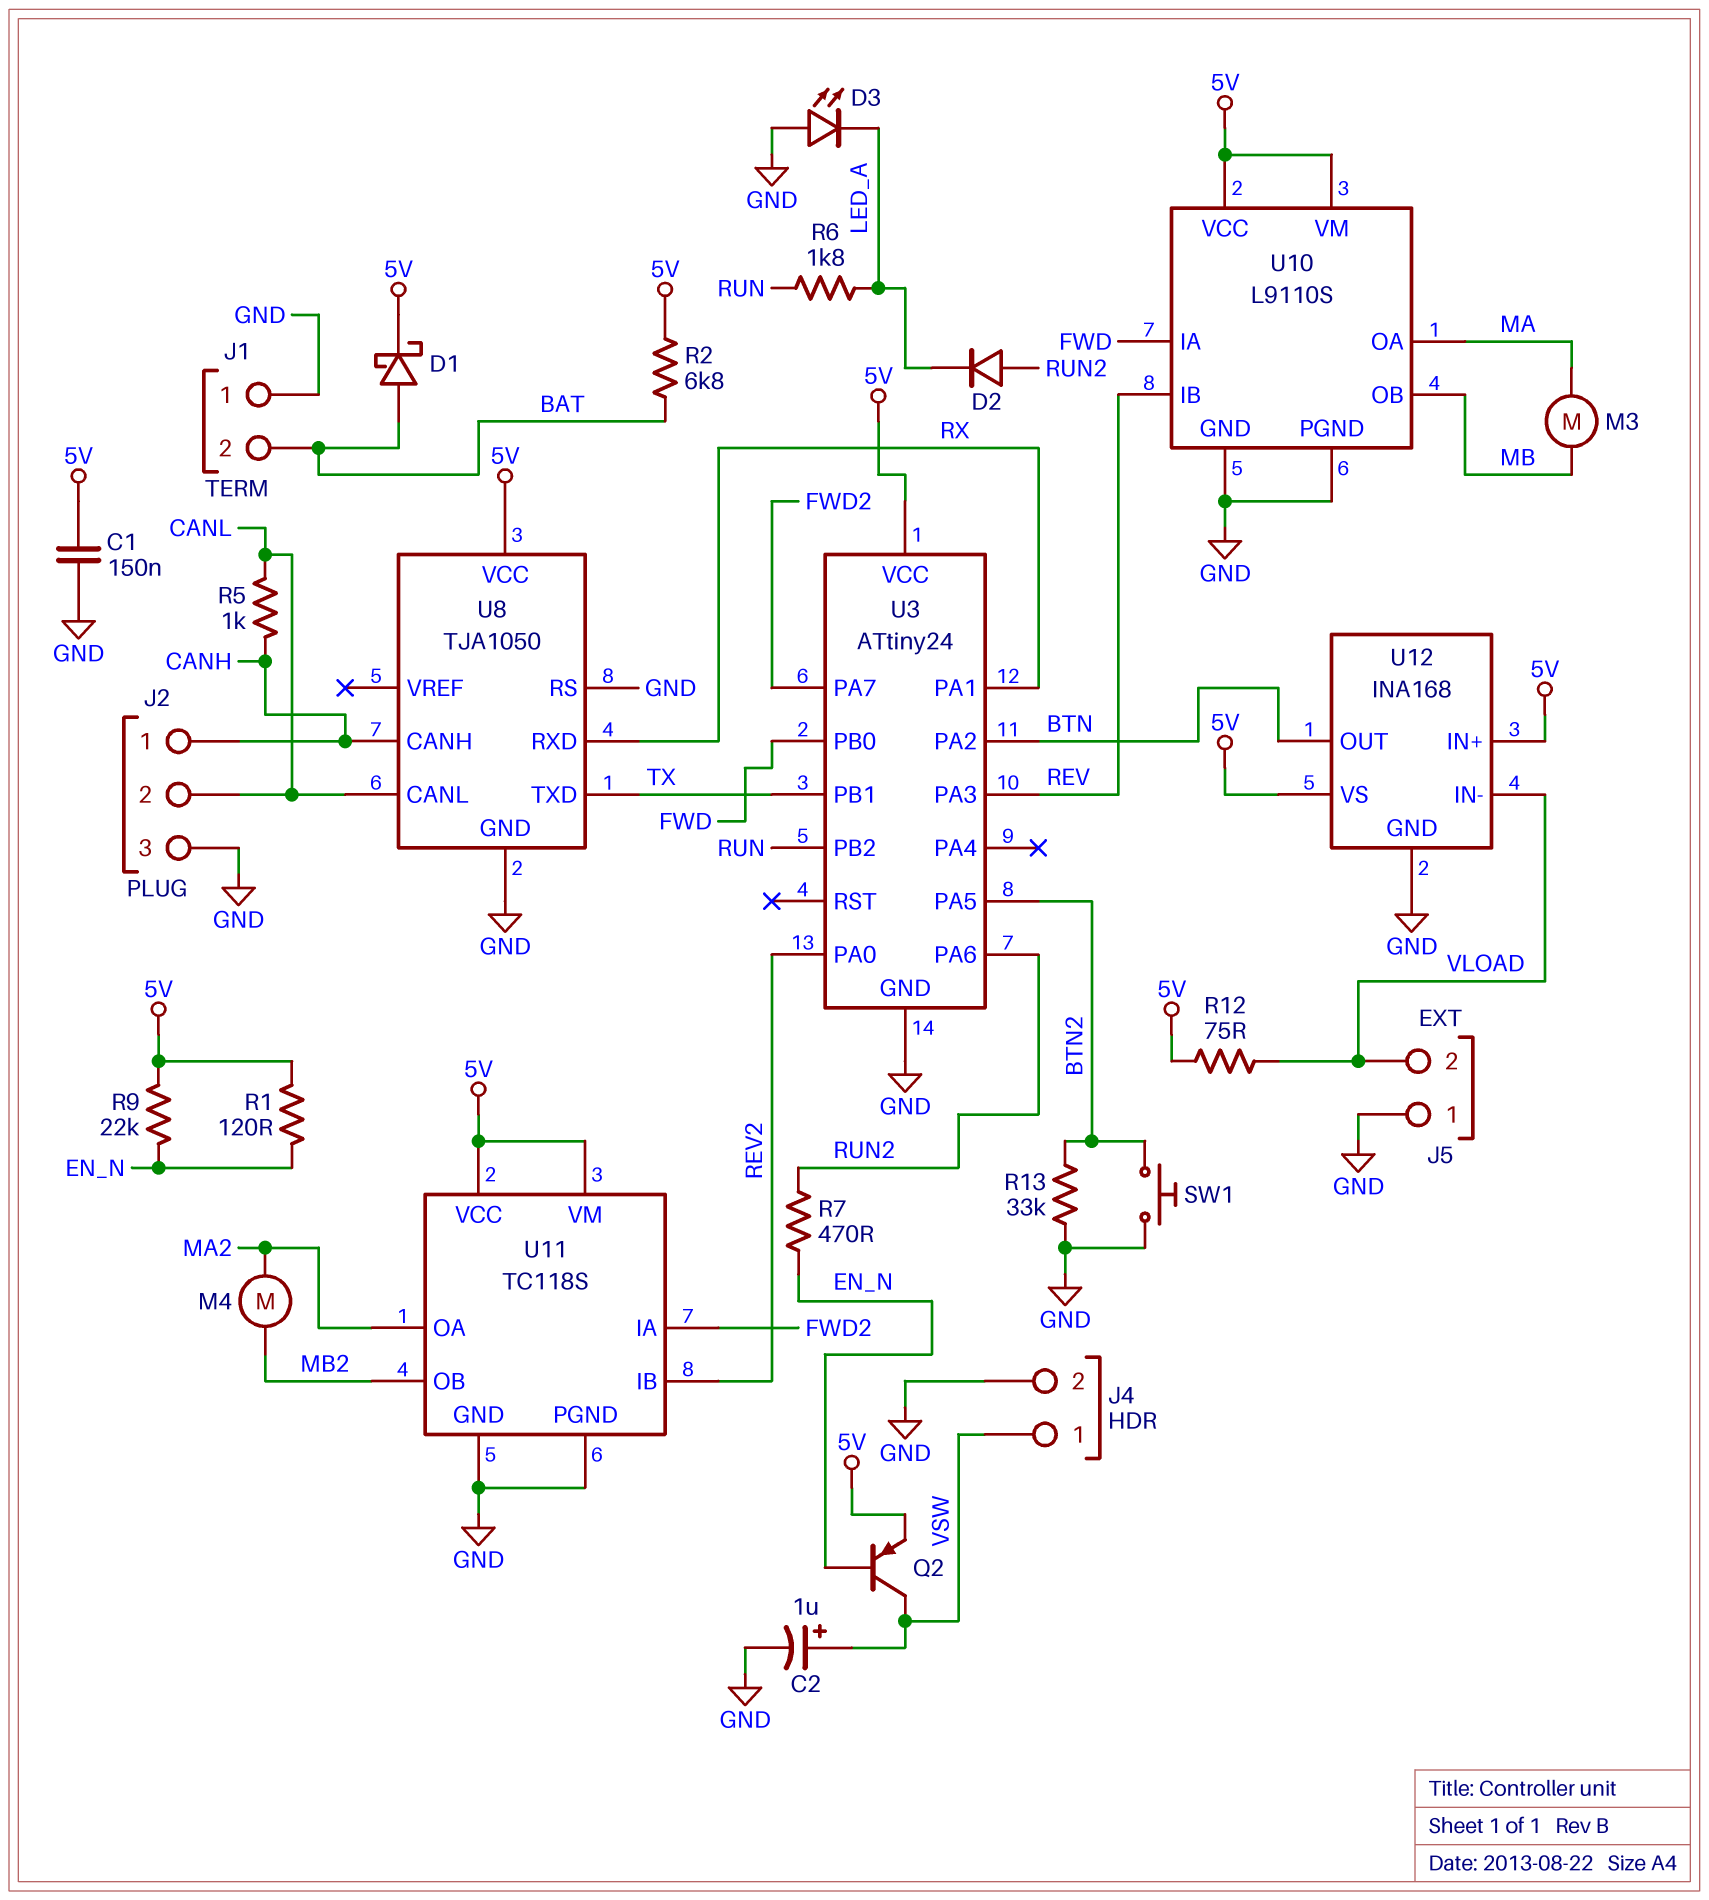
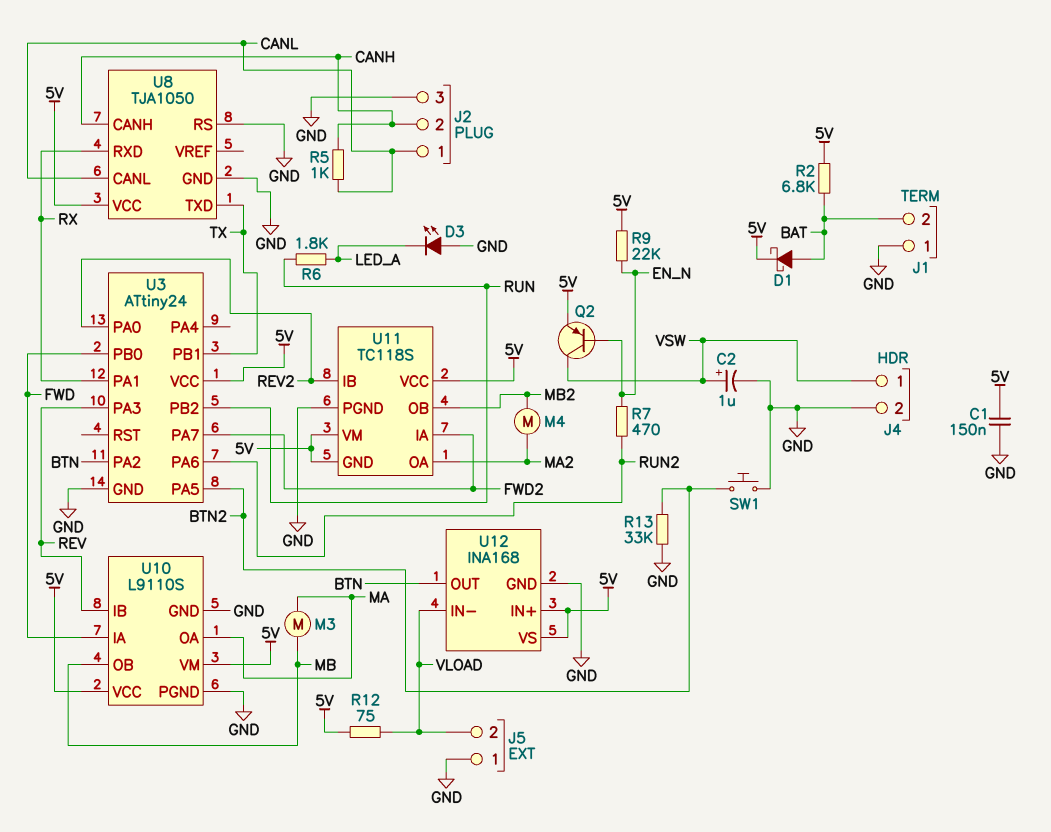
D2: diode (A RUN2, K LED_A) -> none
J2 pin 1: CANH -> CANL
J2 pin 2: CANL -> CANH
R1: 120 (5V, EN_N) -> none
U11 pin GND: GND -> 5V

